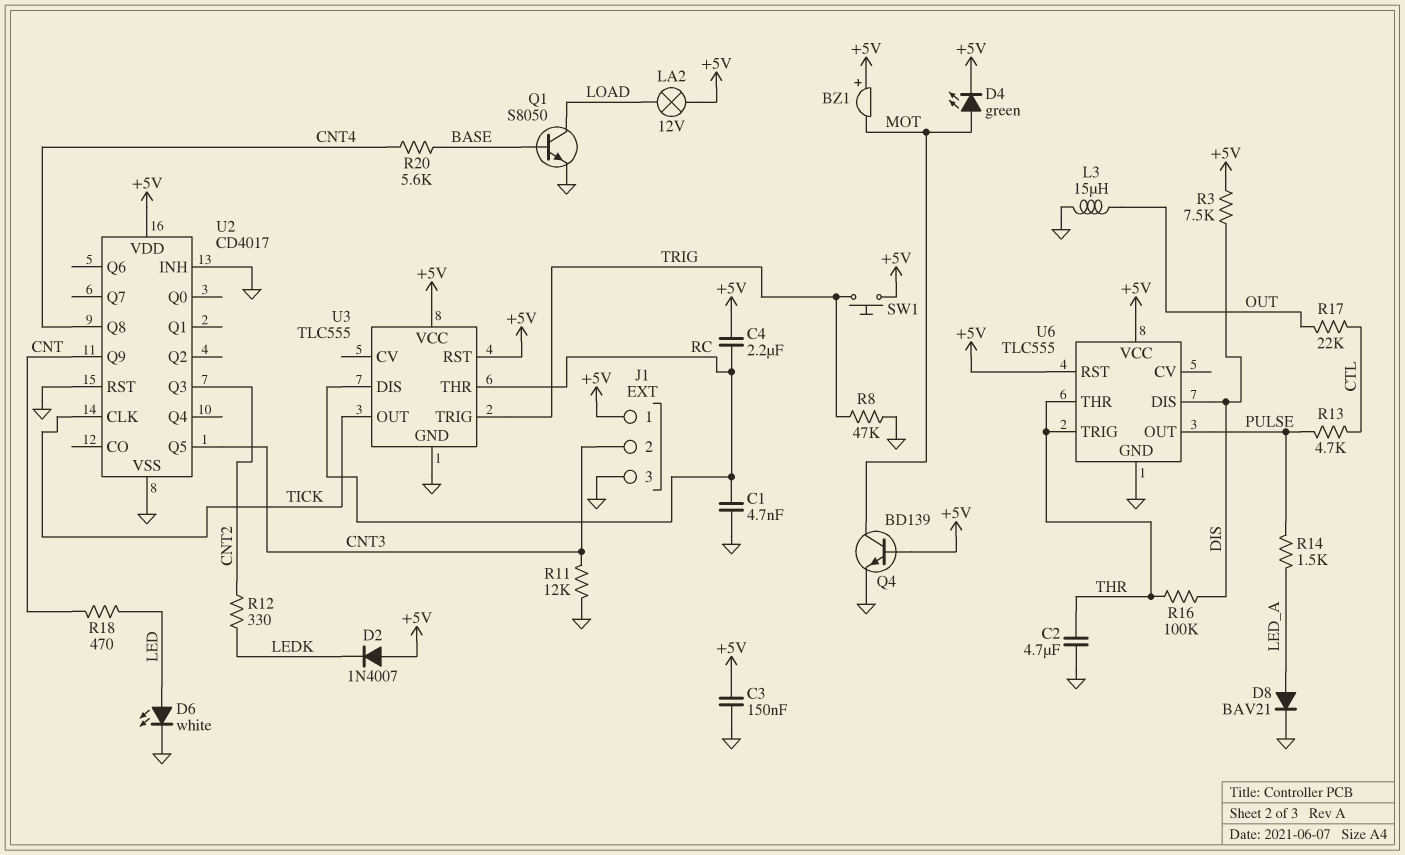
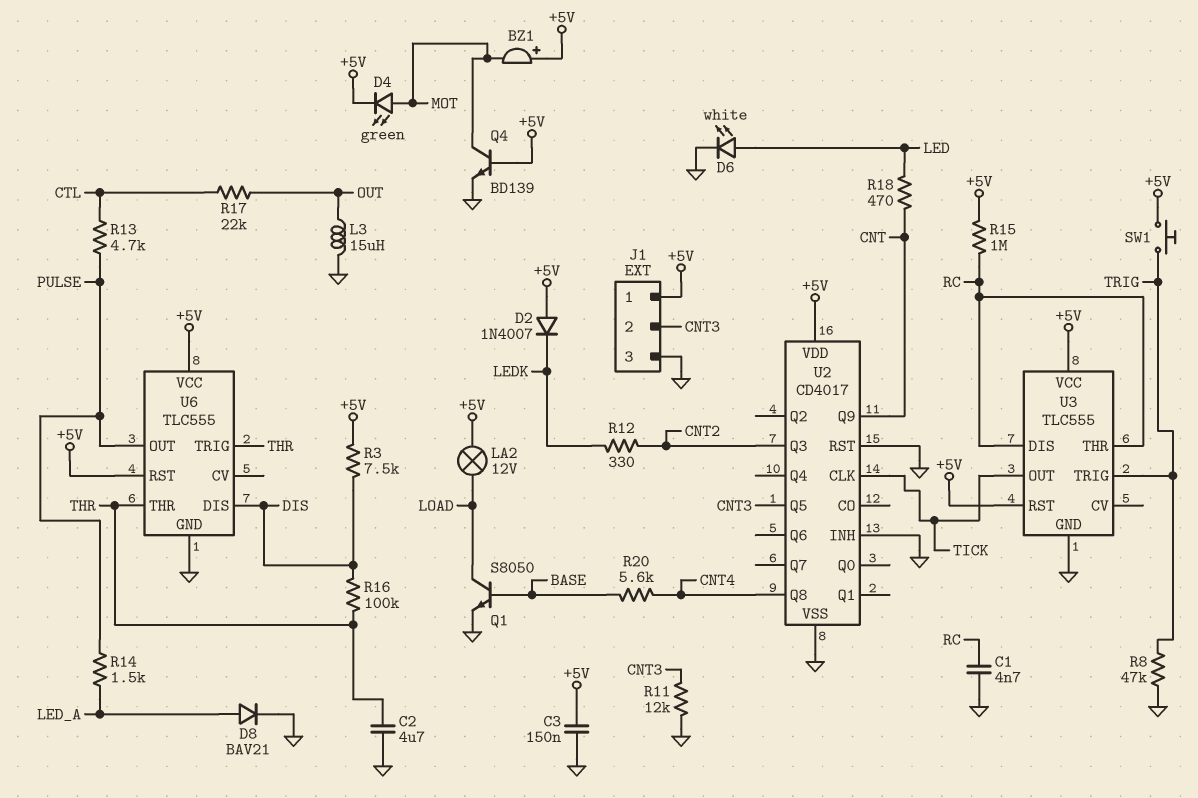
C4: 2.2uF (+5V, RC) -> none
R15: none -> 1M (+5V, RC)

